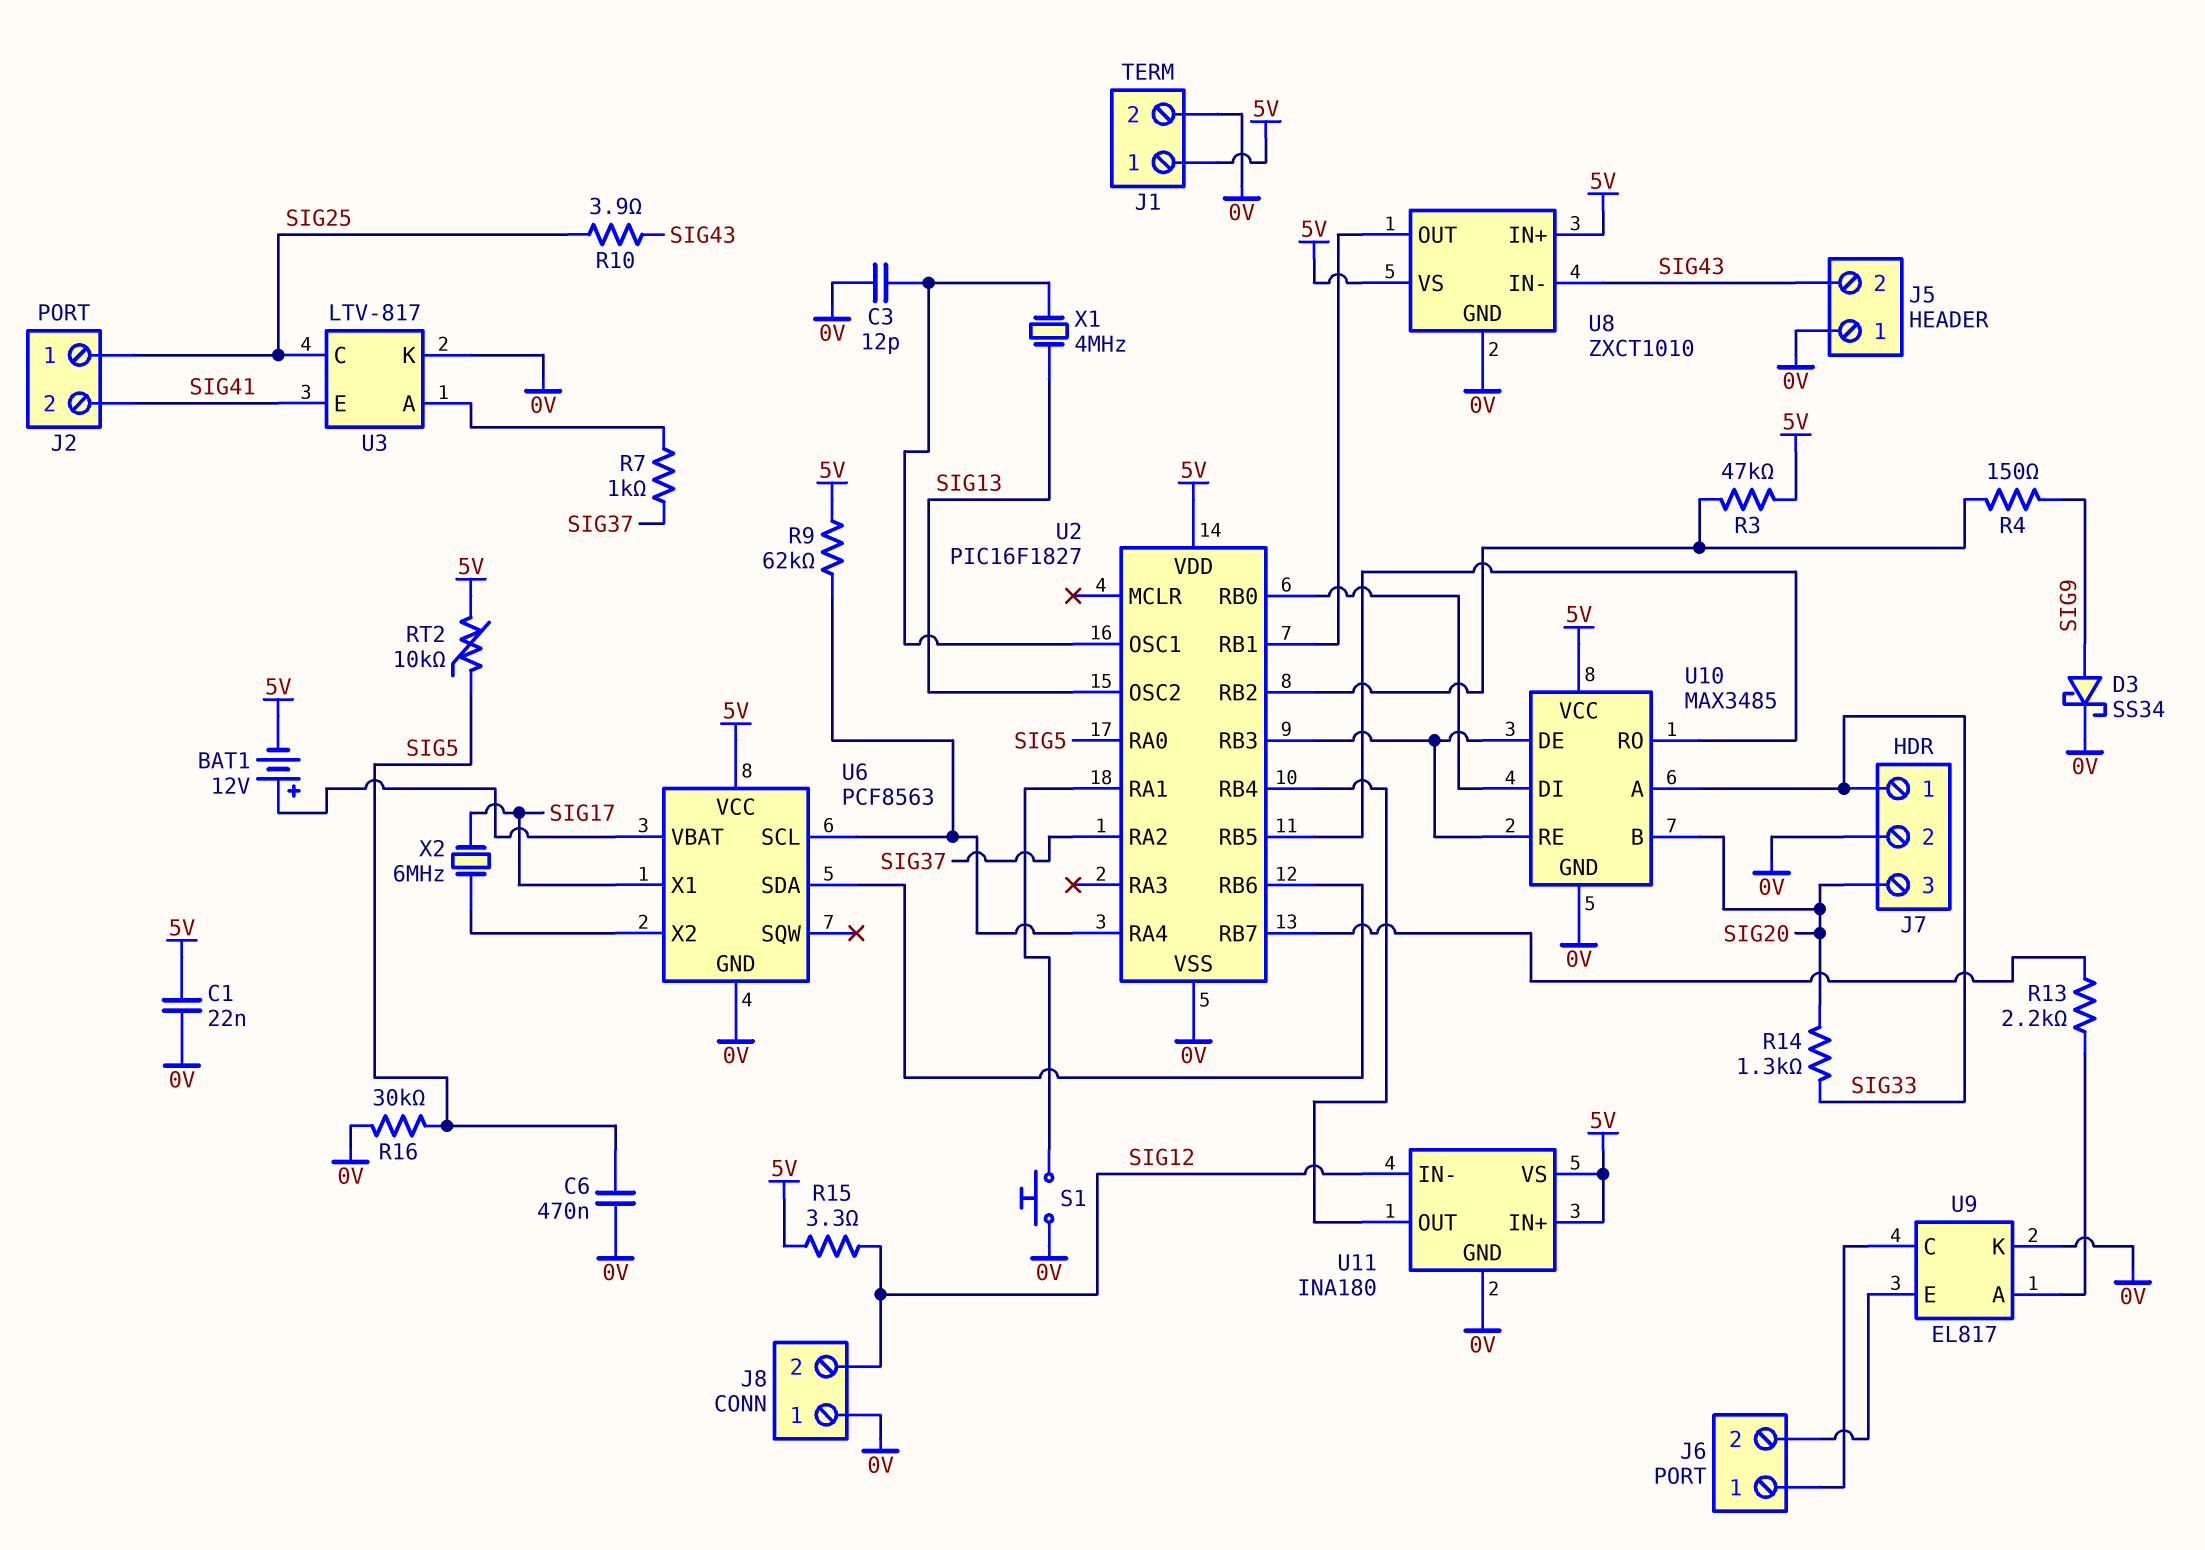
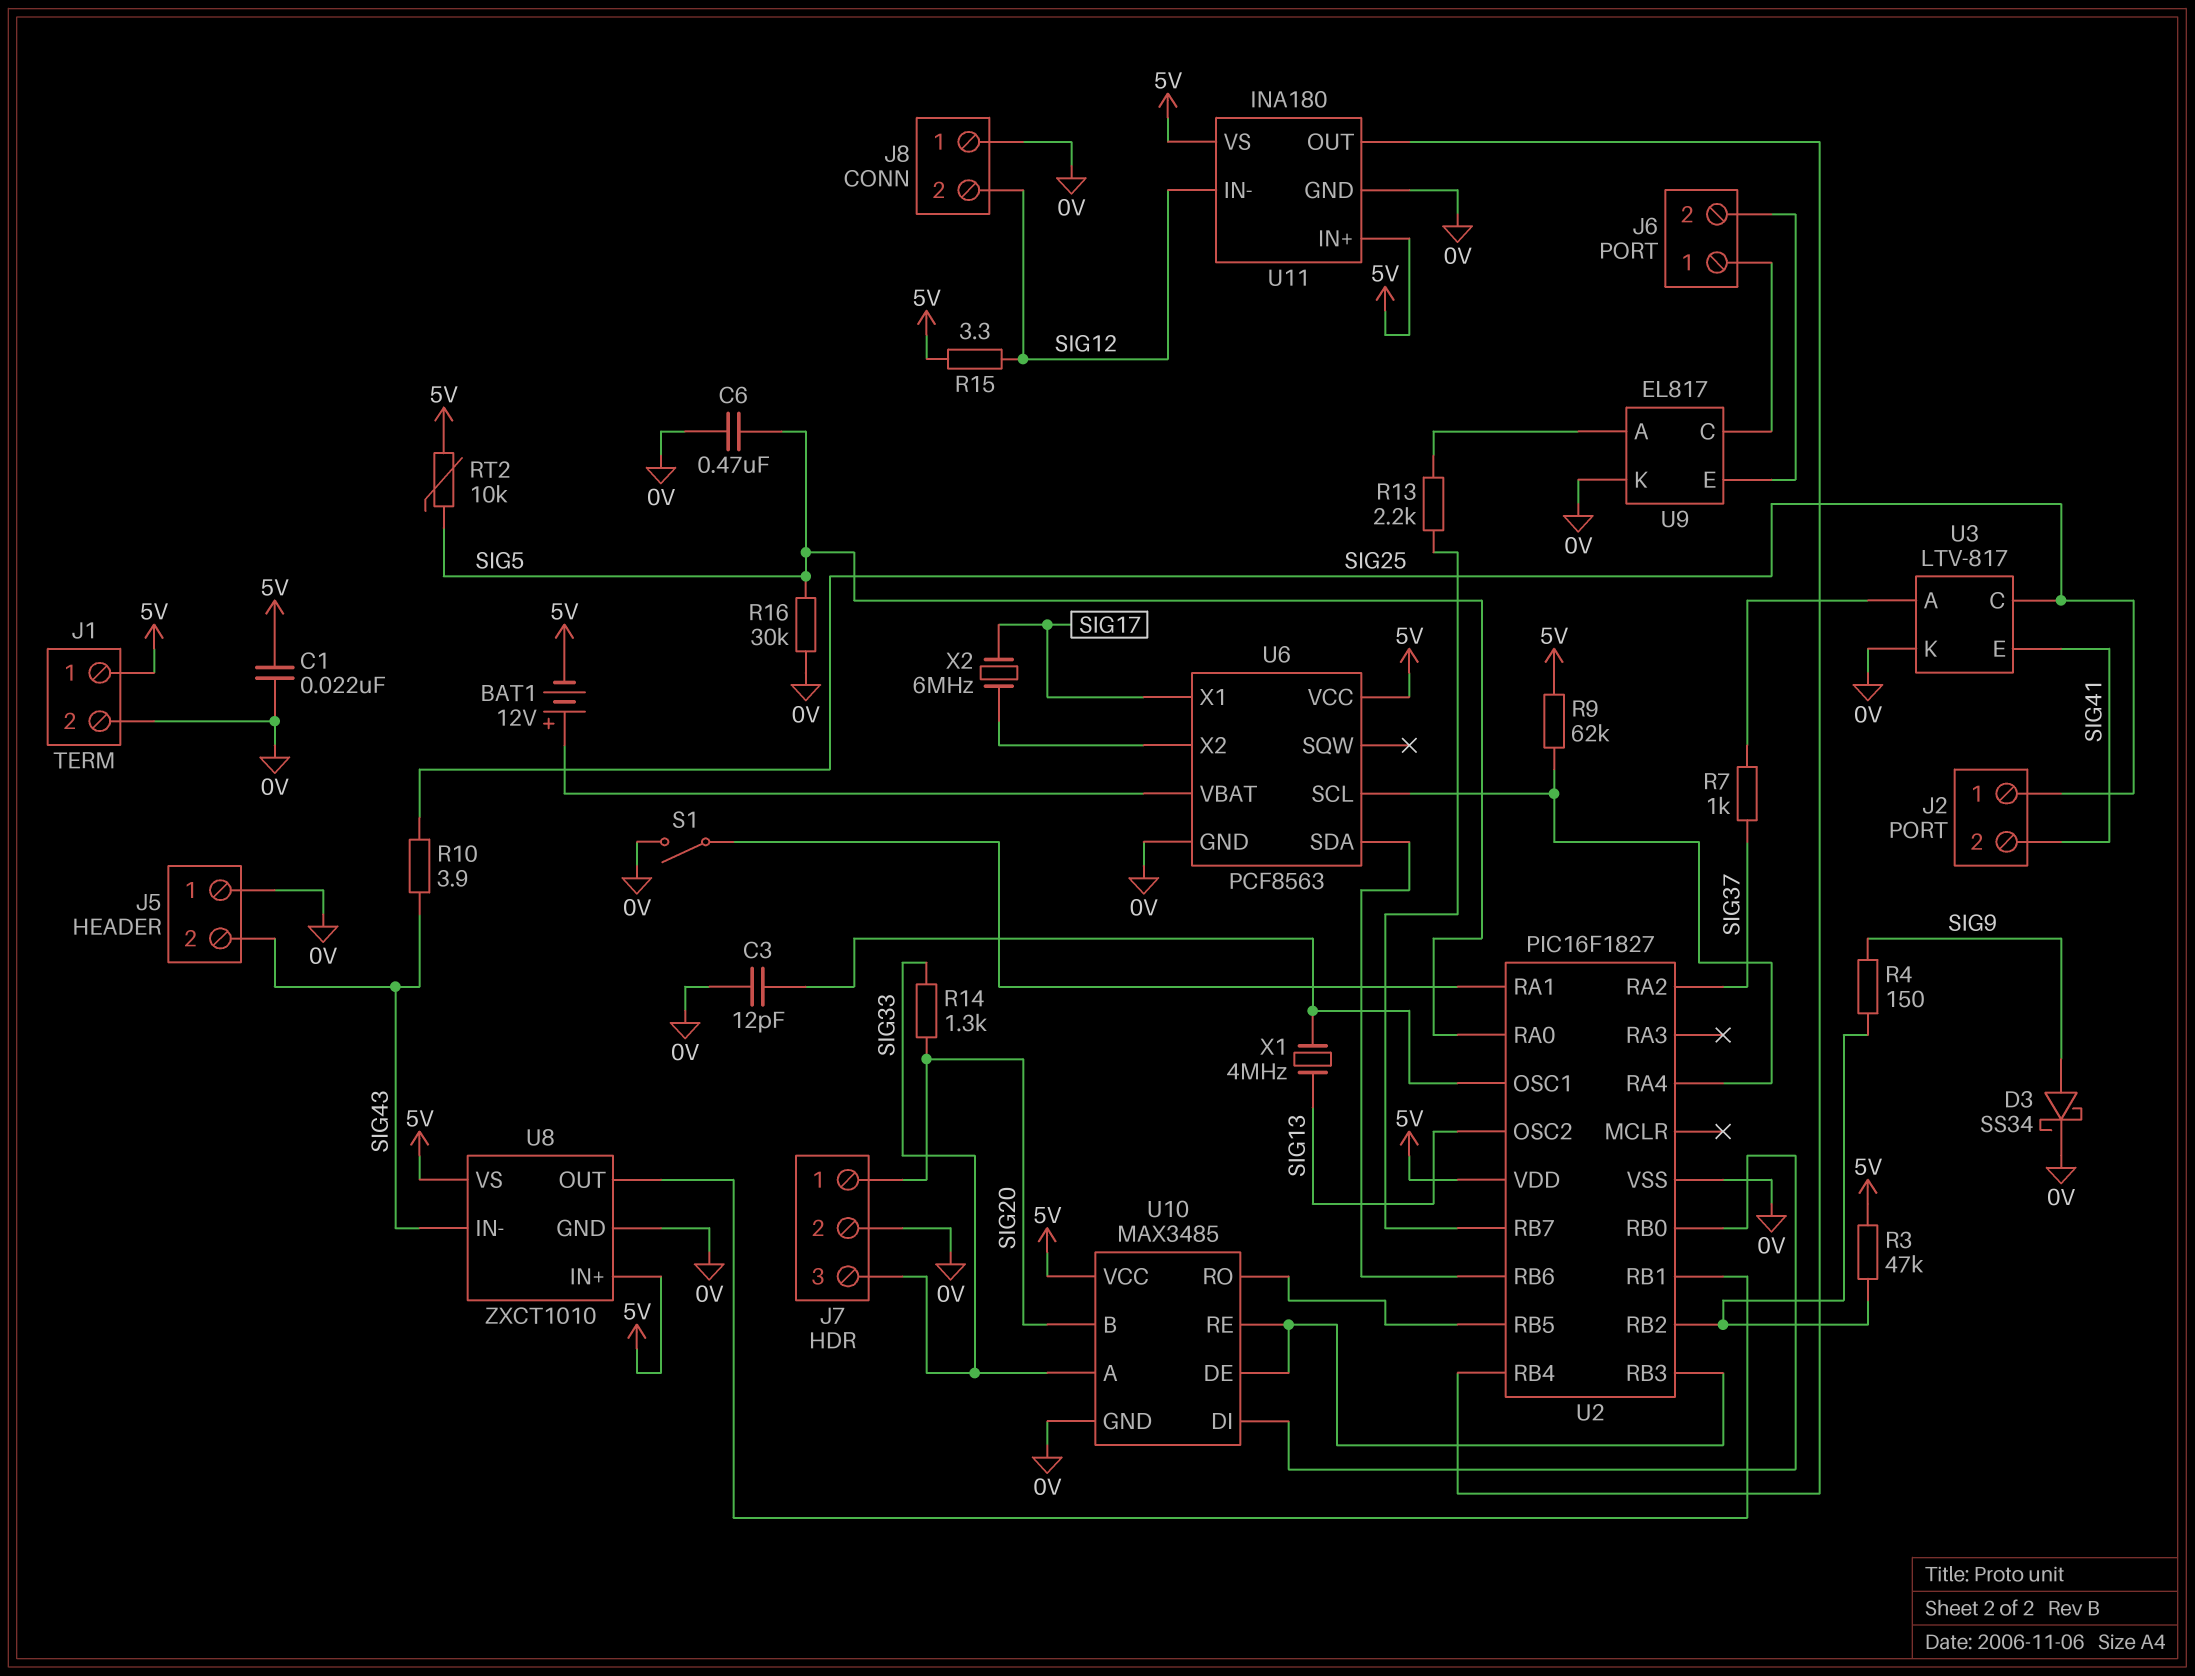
J7 pin 1: SIG33 -> SIG20
J7 pin 3: SIG20 -> SIG33
S1: button (0V, U2/RA1) -> switch (0V, U2/RA1)

